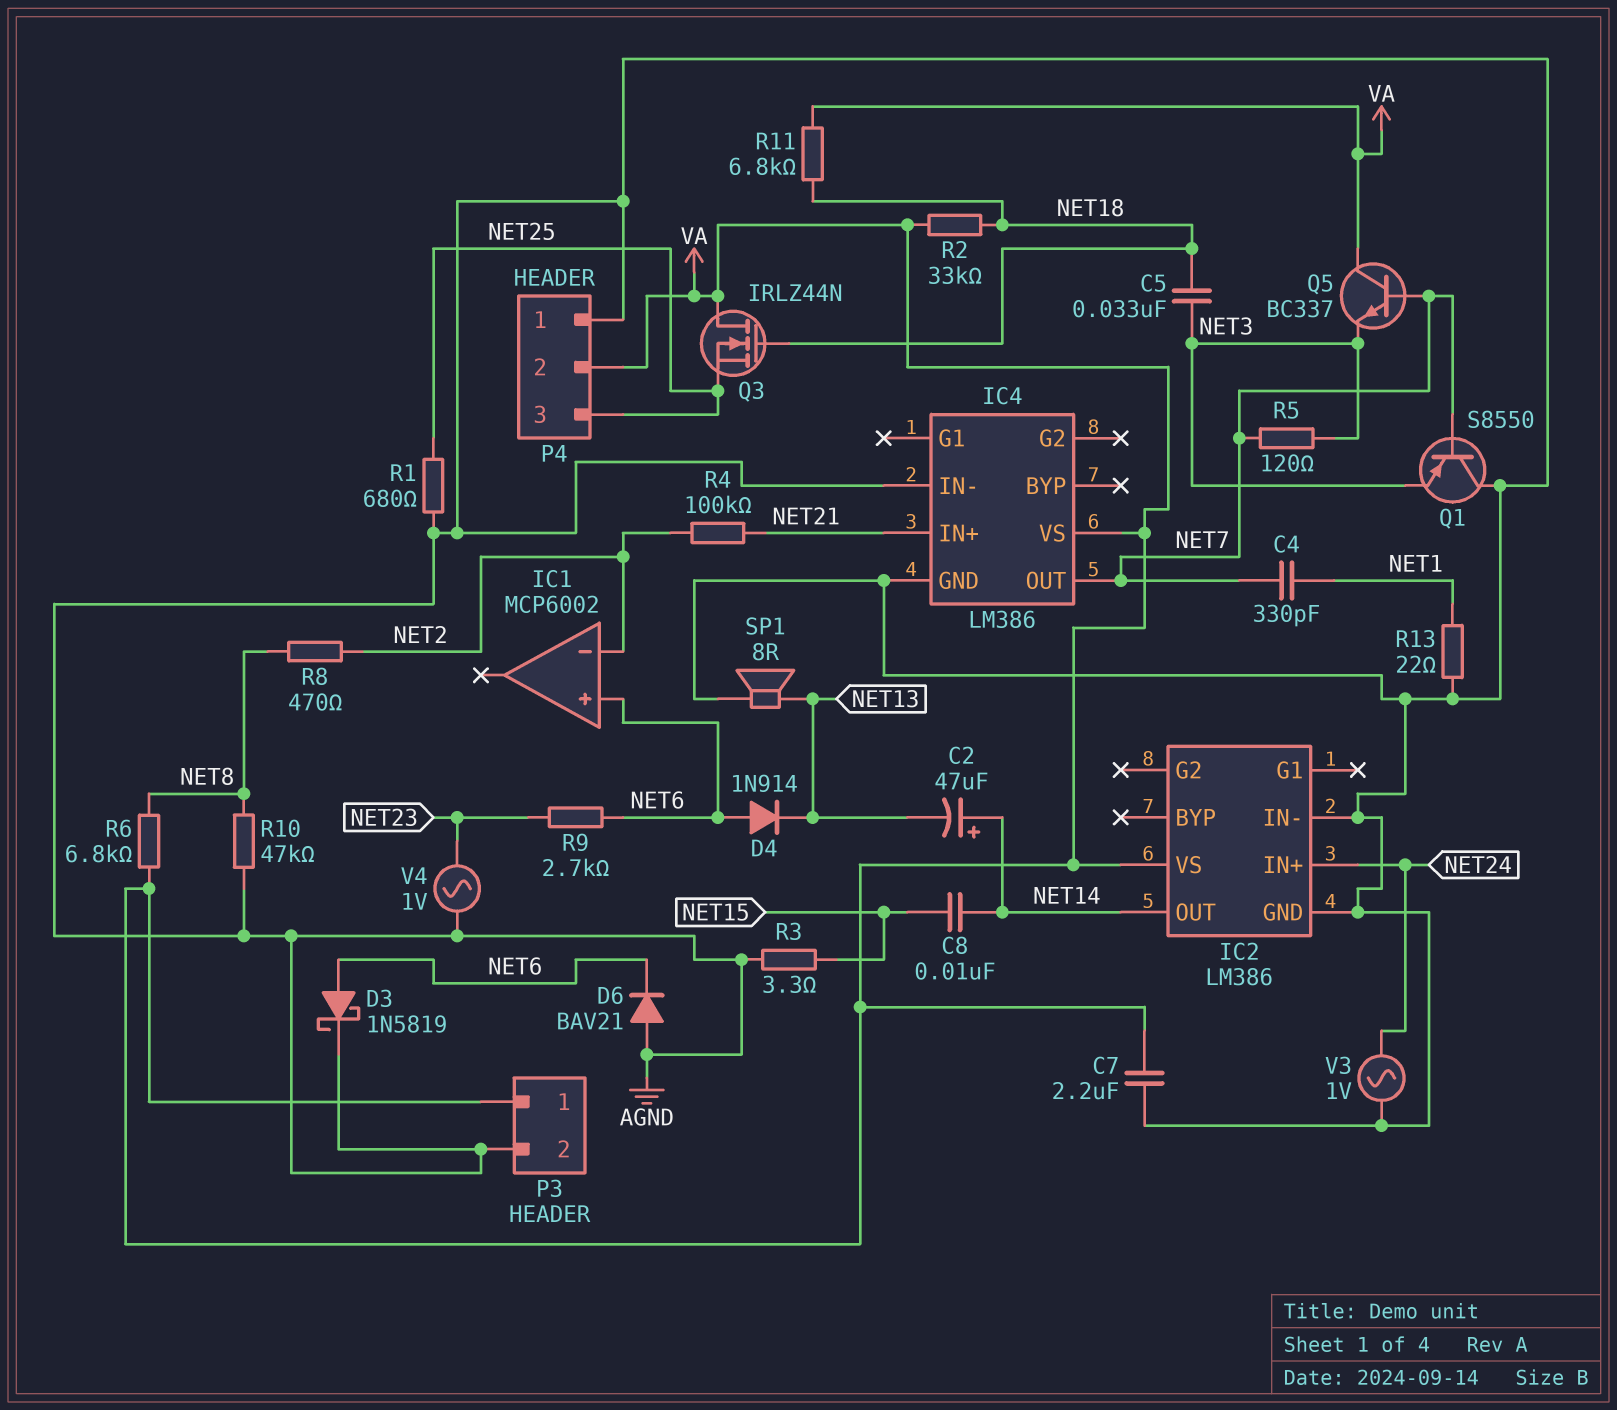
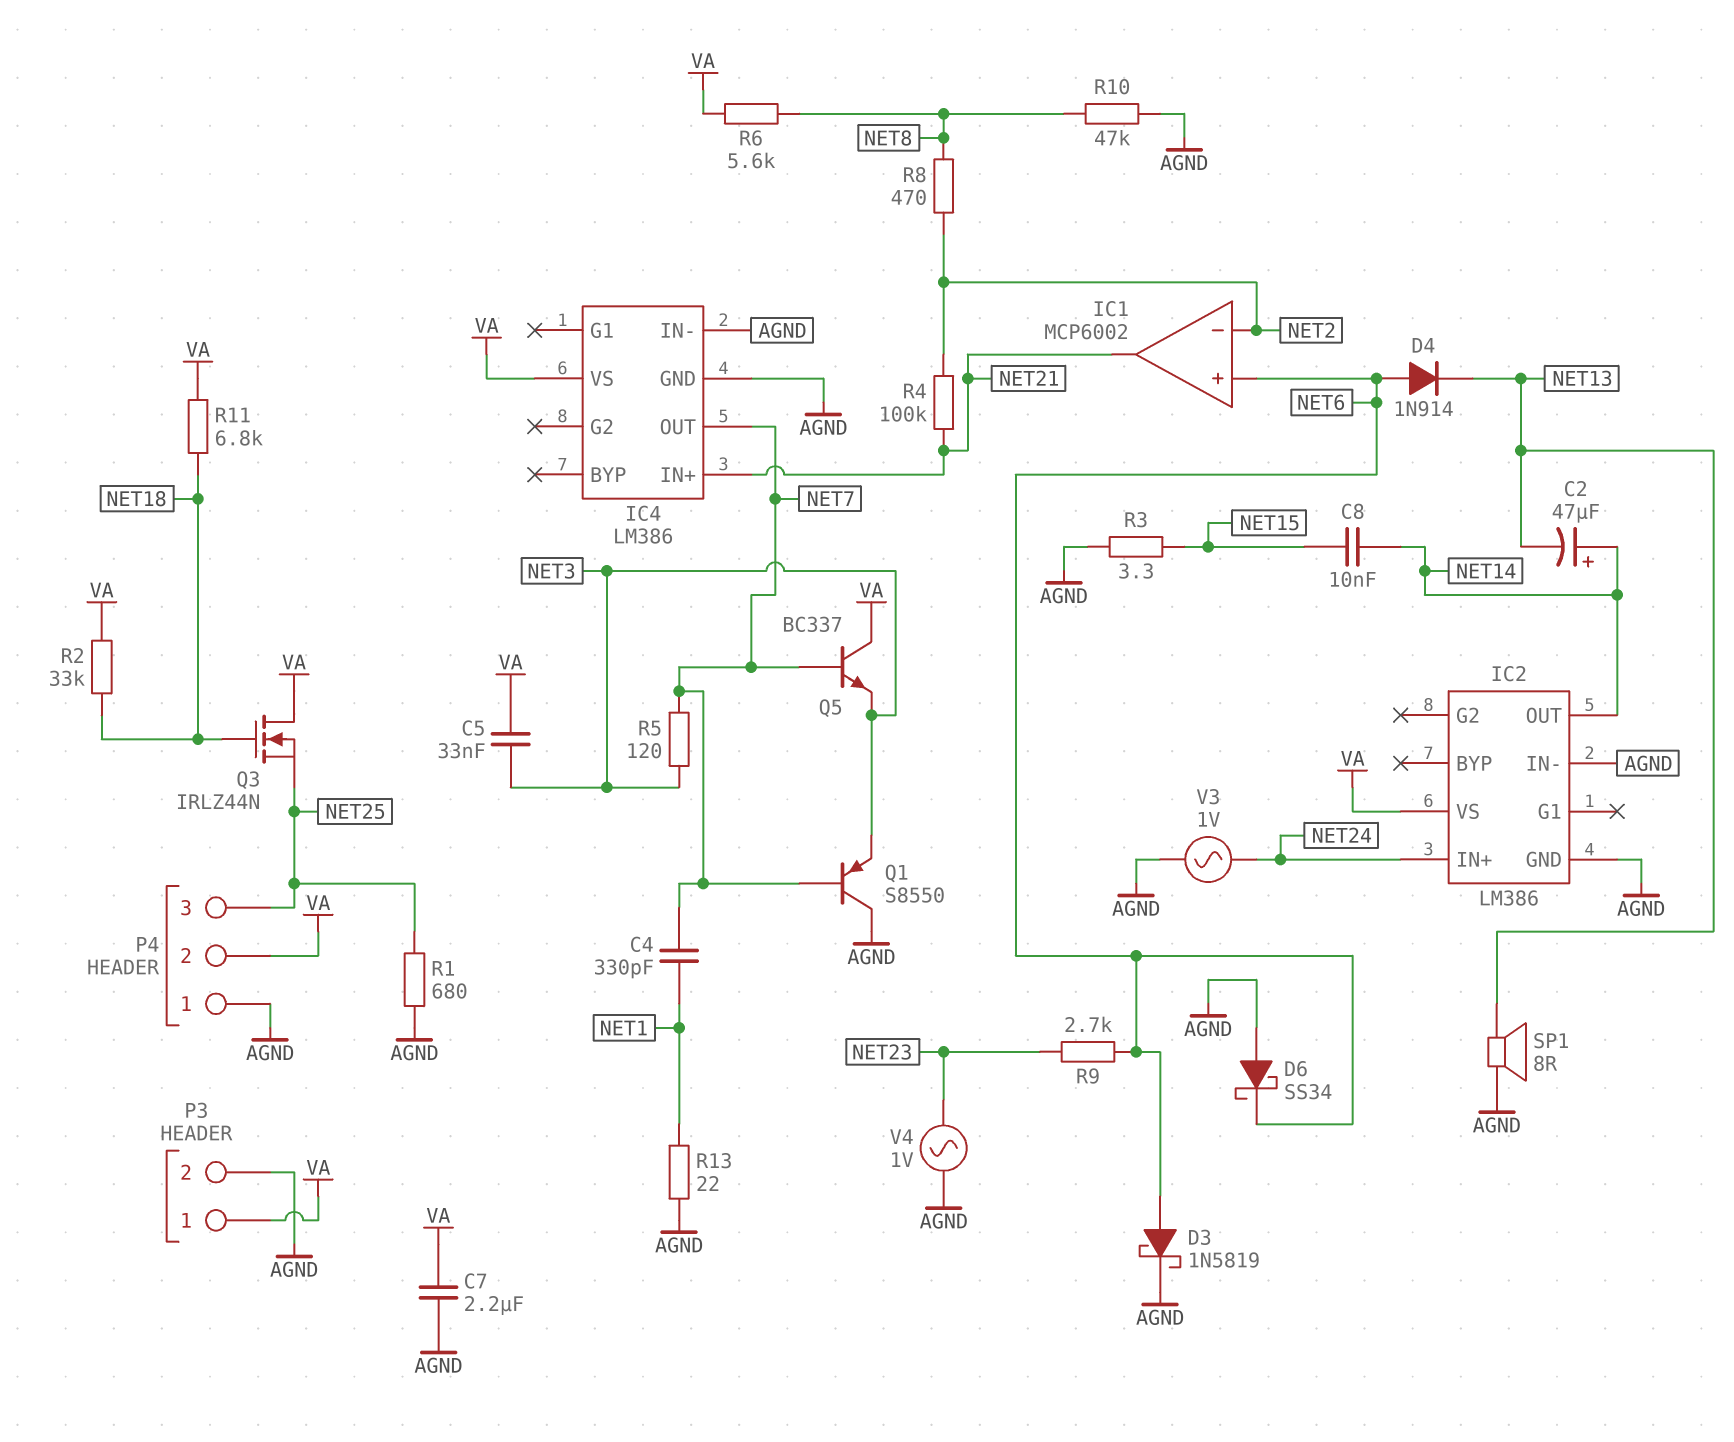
C5: 33nF (NET3, NET18) -> 33nF (NET3, VA)
D6: diode BAV21 (A AGND, K NET6) -> schottky SS34 (A AGND, K NET6)
IC1 pin out: none -> NET21
R6: 6.8k (NET8, VA) -> 5.6k (NET8, VA)

